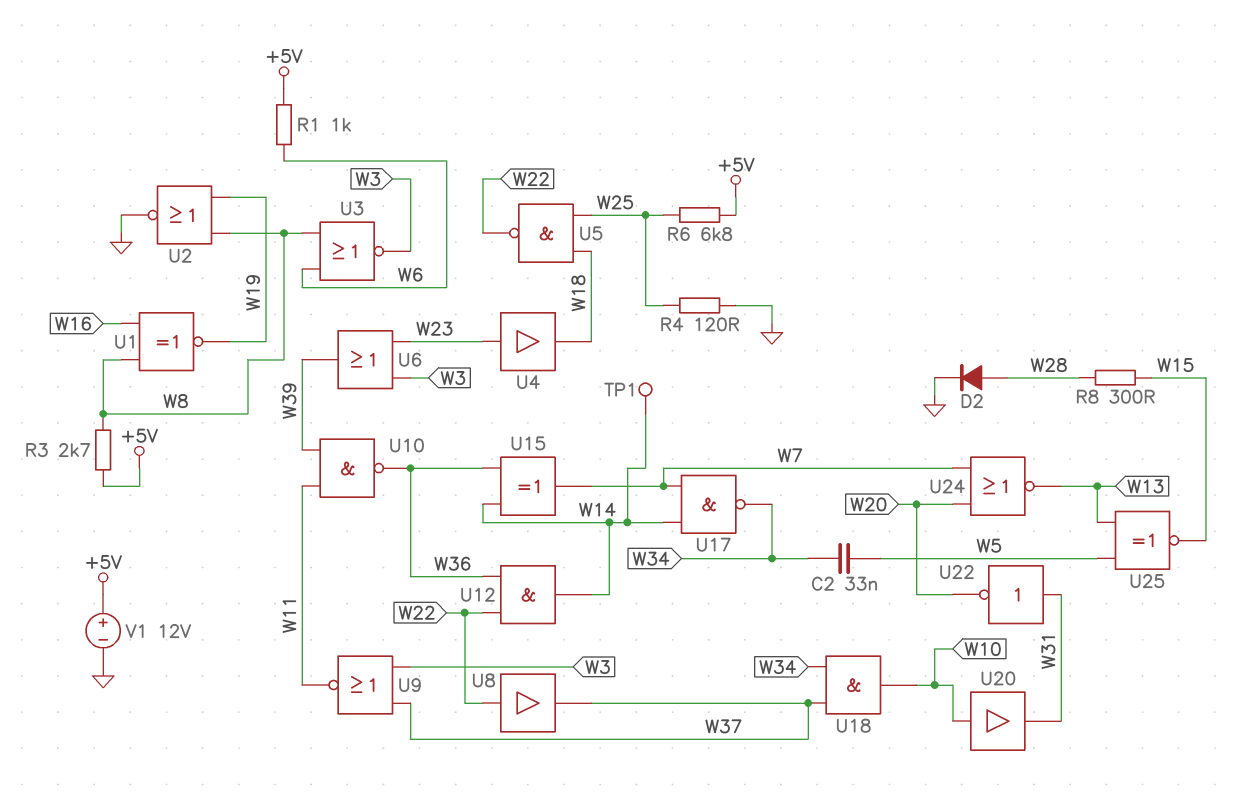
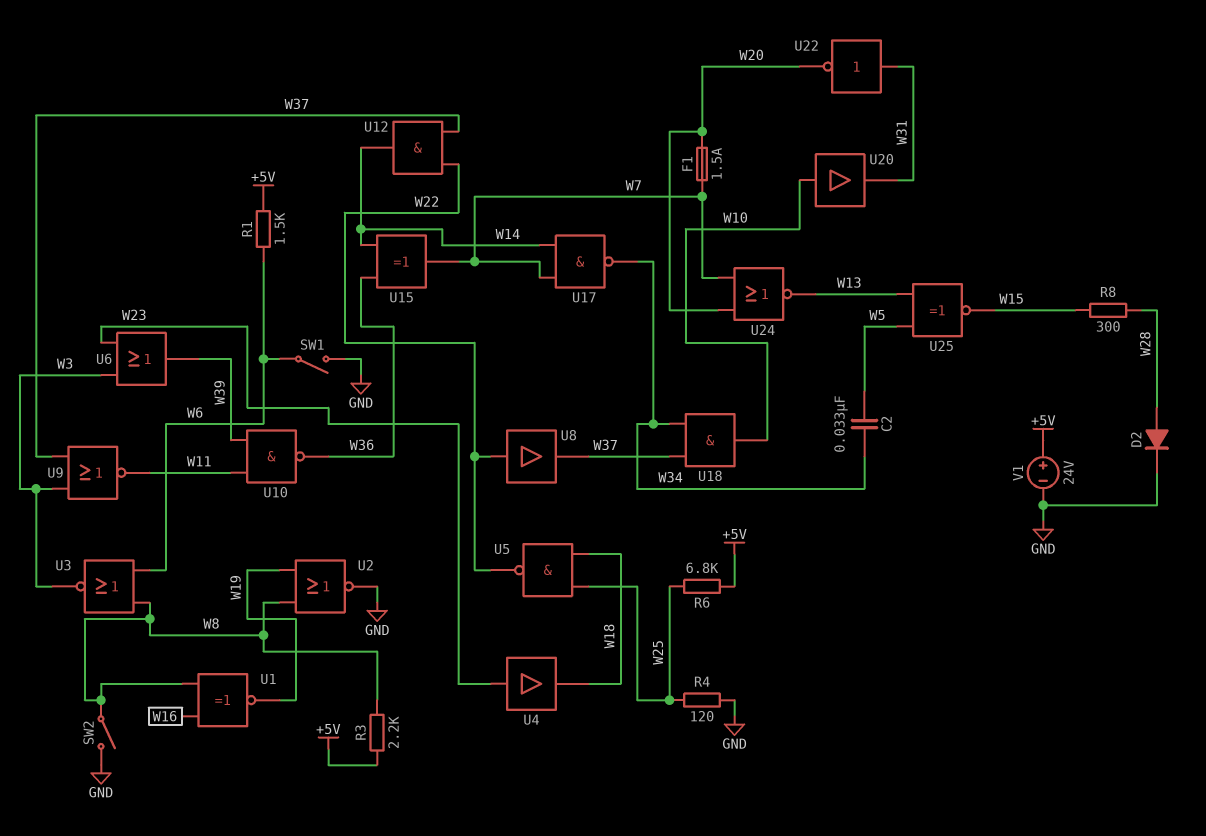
F1: none -> 1.5A (W7, W20)
R1: 1k (+5V, W6) -> 1.5k (+5V, W6)
R3: 2.7k (+5V, W8) -> 2.2k (+5V, W8)
SW1: none -> switch (GND, W6)
SW2: none -> switch (GND, W8)
TP1: test point (W14) -> none
U12: AND (in W22, in W36, out W14) -> AND (in W22, in W37, out W14)
V1: 12V (plus +5V, minus GND) -> 24V (plus +5V, minus GND)

